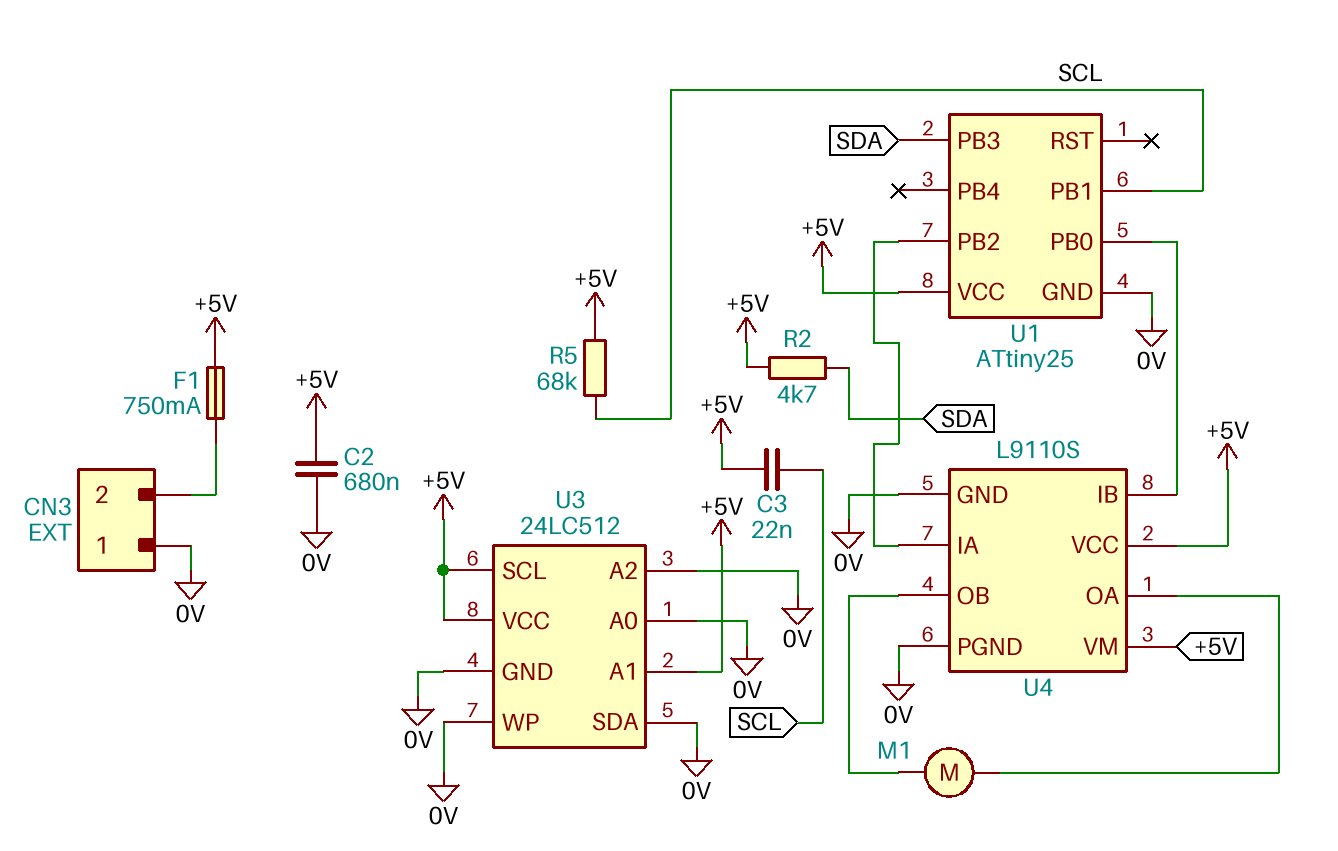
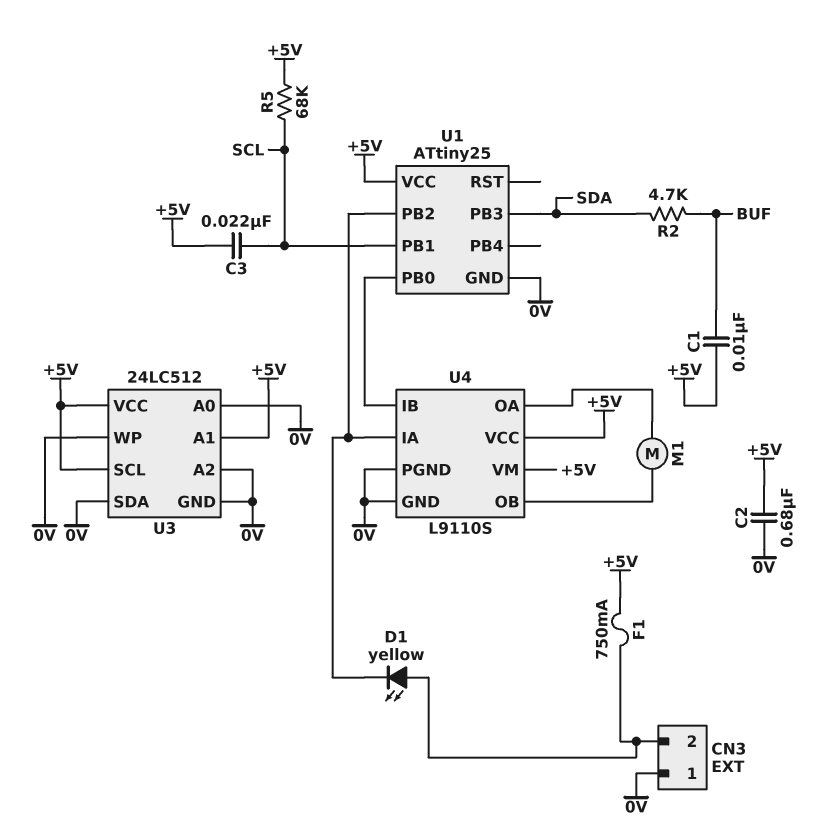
C1: none -> 10nF (+5V, BUF)
D1: none -> LED yellow (A CN3/2, K U1/PB2)
R2: 4.7k (+5V, SDA) -> 4.7k (BUF, SDA)

